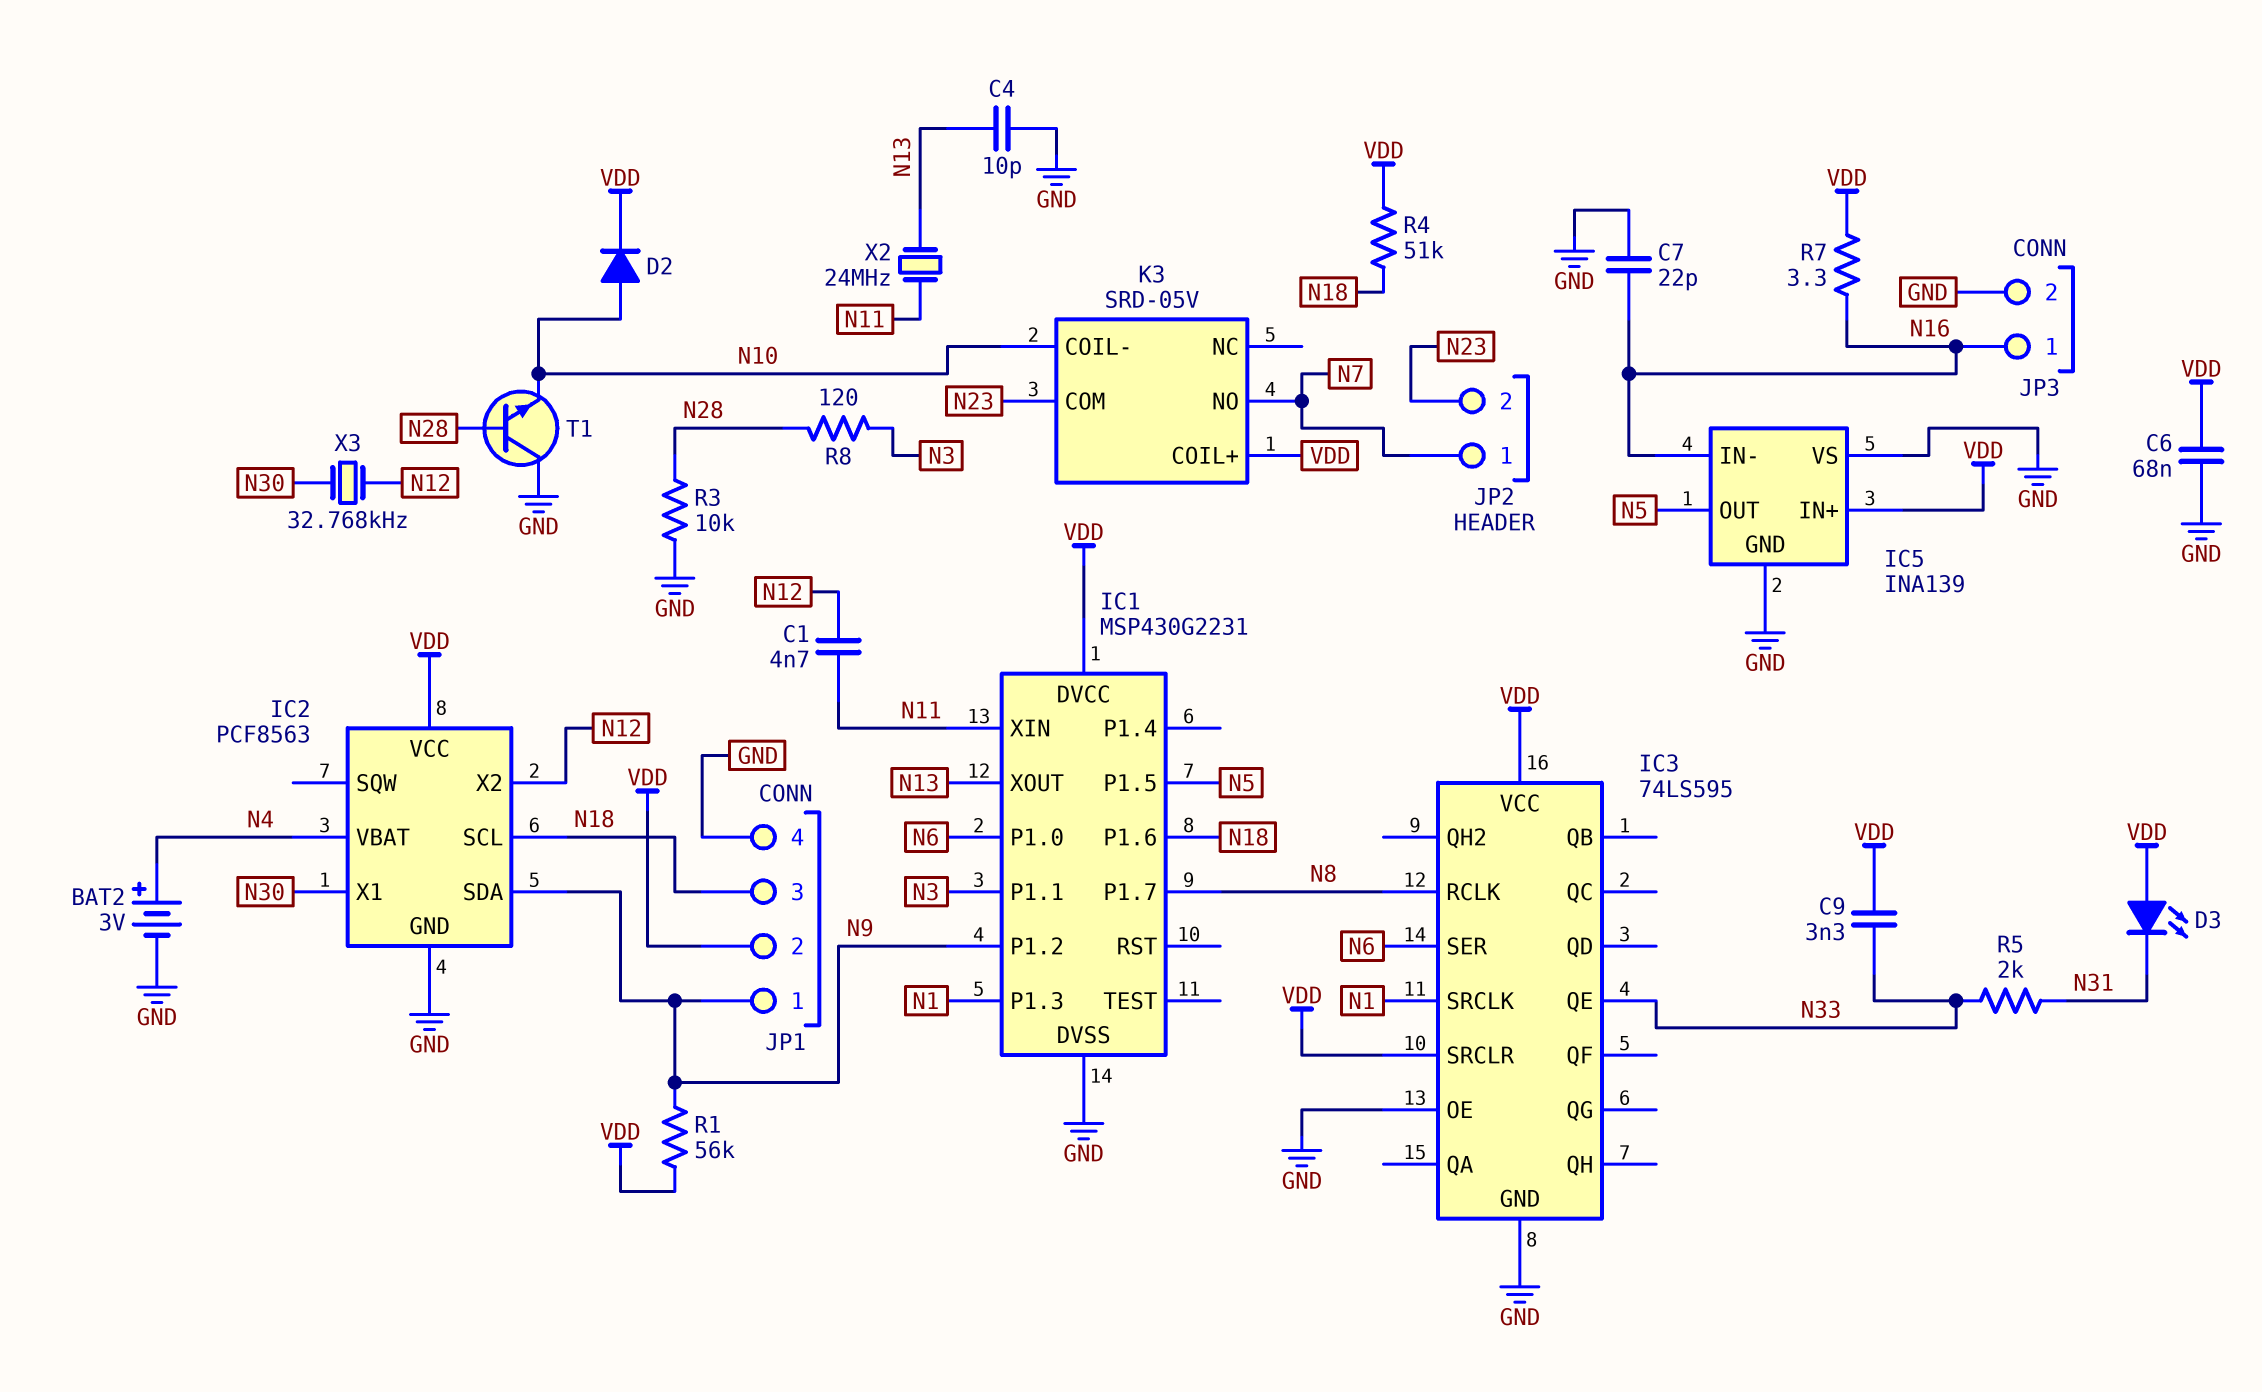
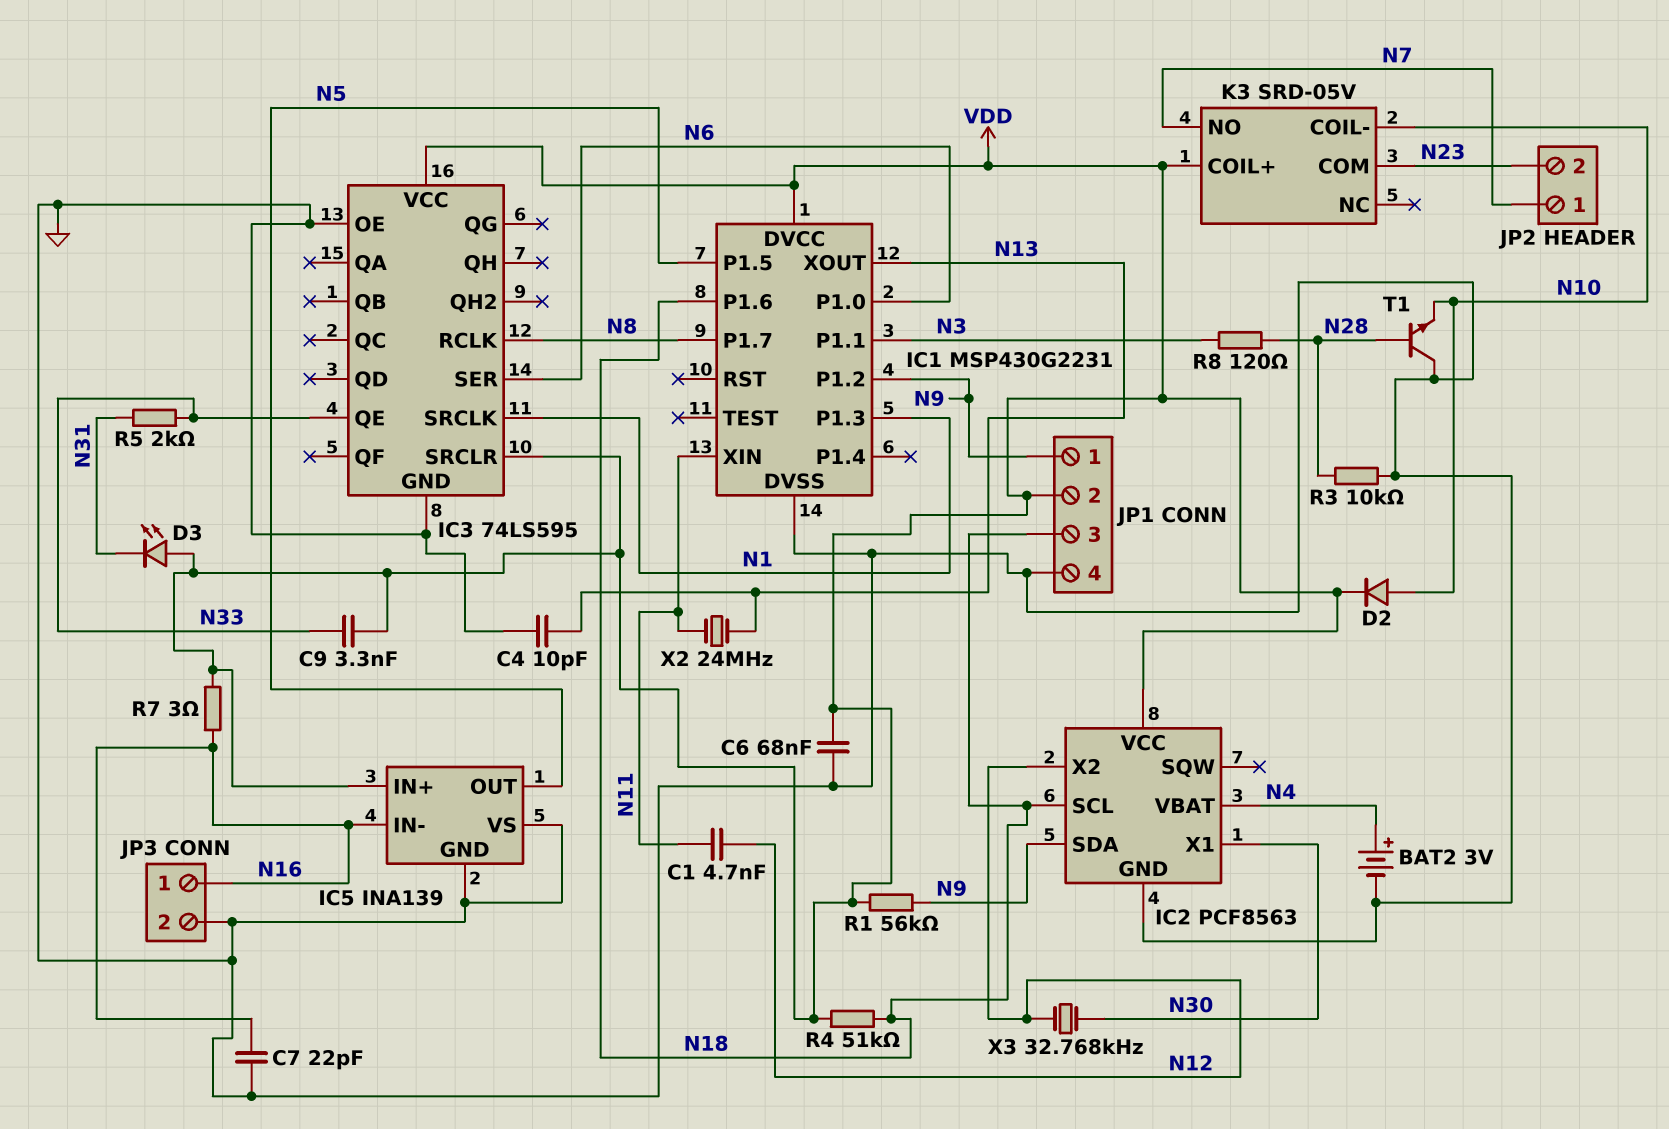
R7: 3.3 (N16, VDD) -> 3 (N16, VDD)

